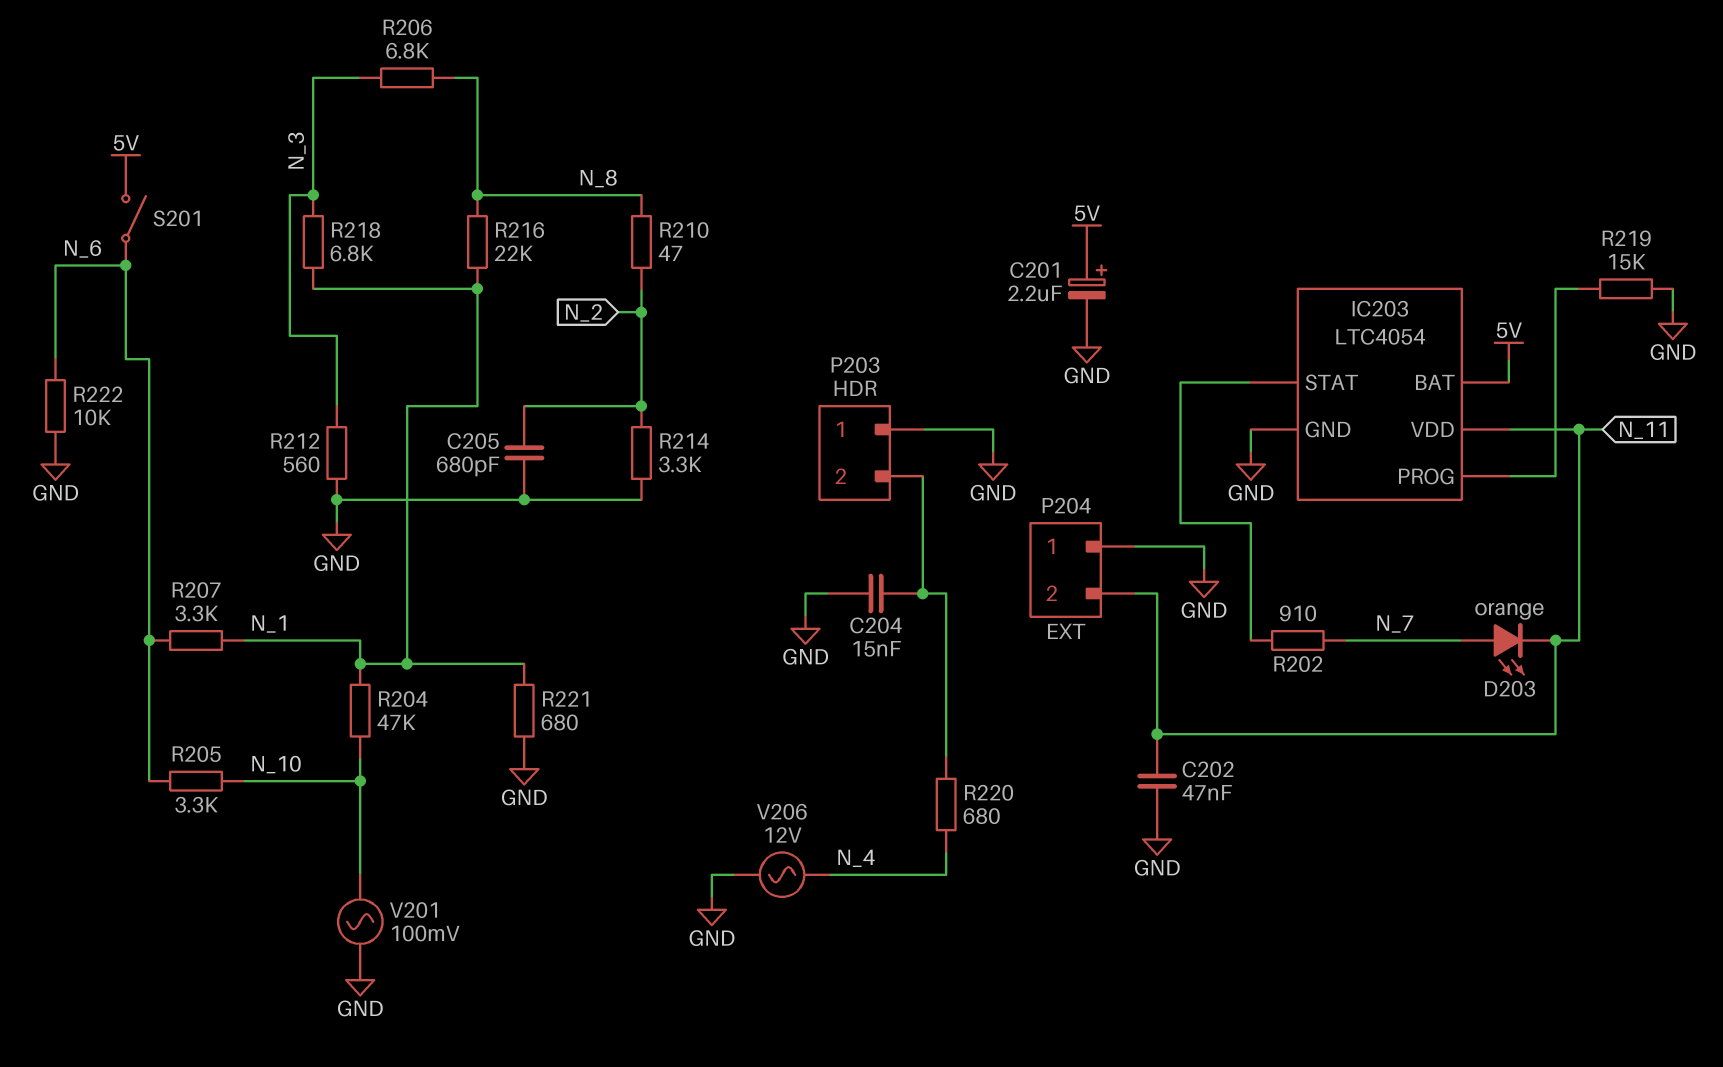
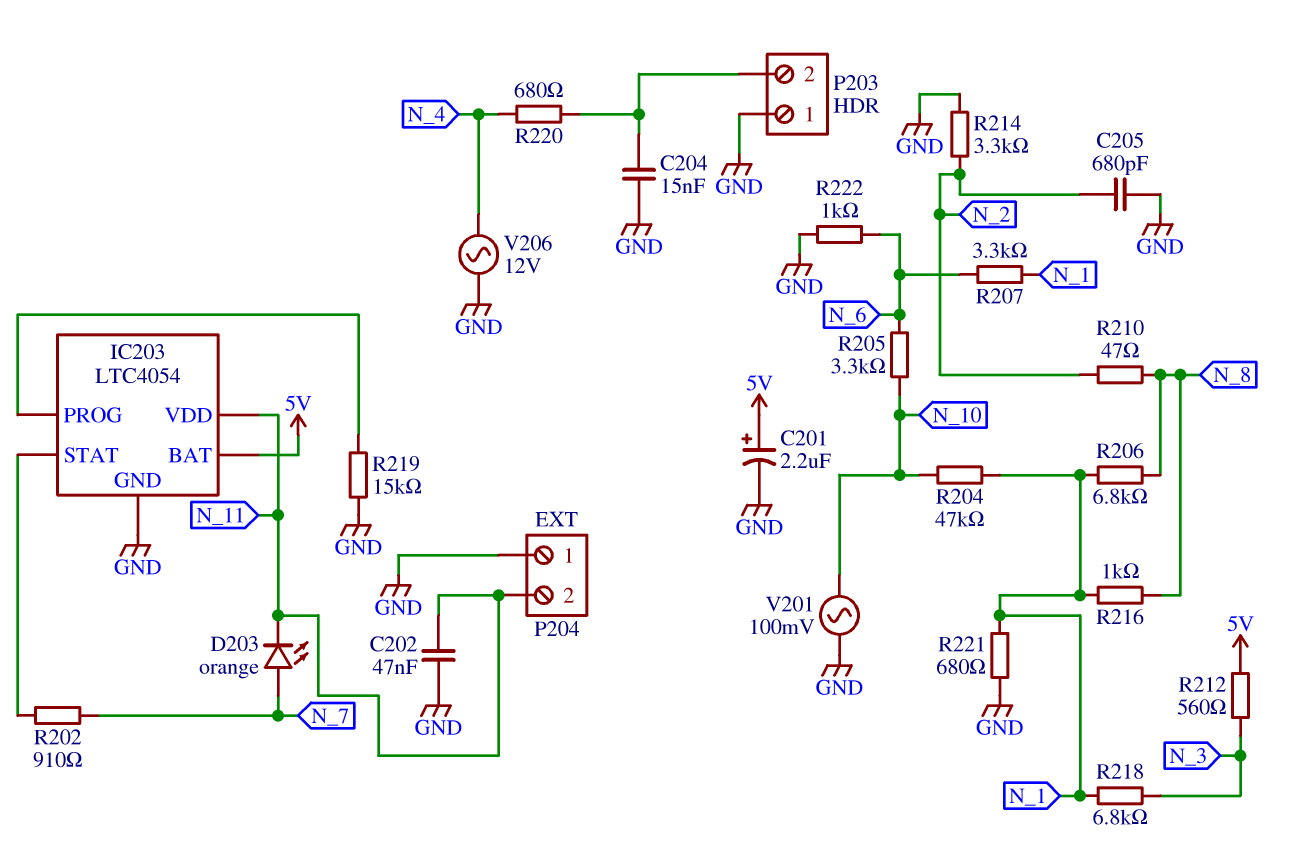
R206: 6.8k (N_3, N_8) -> 6.8k (N_1, N_8)
R212: 560 (GND, N_3) -> 560 (5V, N_3)
R216: 22k (N_1, N_8) -> 1k (N_1, N_8)
R222: 10k (GND, N_6) -> 1k (GND, N_6)
S201: switch (5V, N_6) -> none

